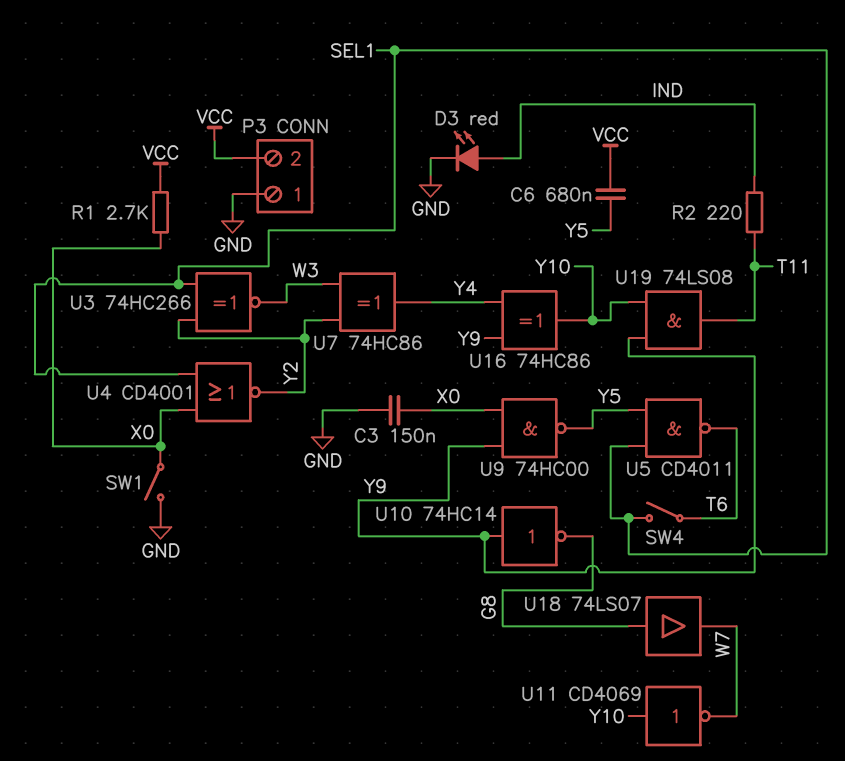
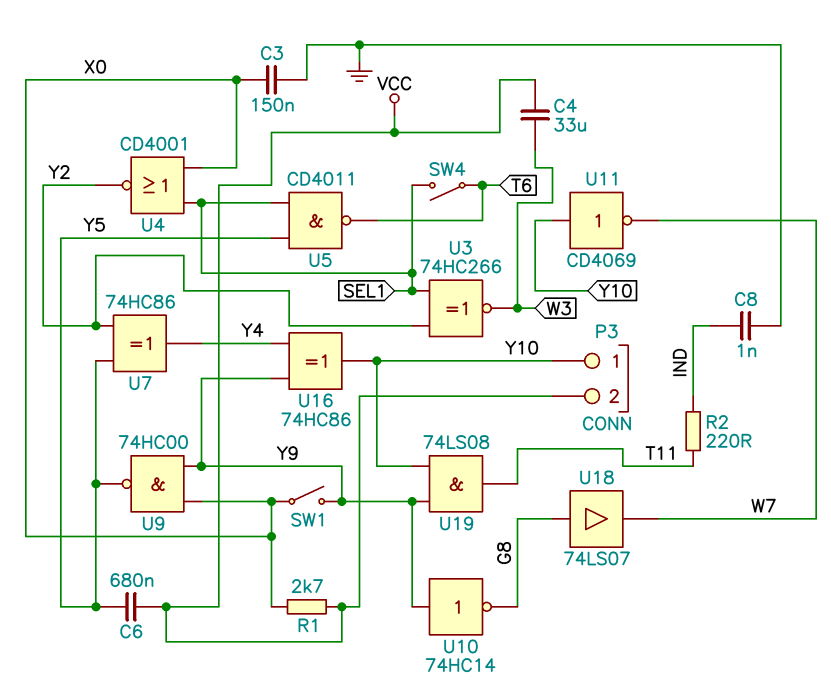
C4: none -> 33uF (VCC, W3)
C8: none -> 1nF (GND, IND)
D3: LED red (A IND, K GND) -> none
P3 pin 1: GND -> Y10
SW1: switch (GND, X0) -> switch (X0, Y9)
U7: XOR 74HC86 (in W3, in Y2, out Y4) -> XOR 74HC86 (in Y2, in Y5, out Y4)

